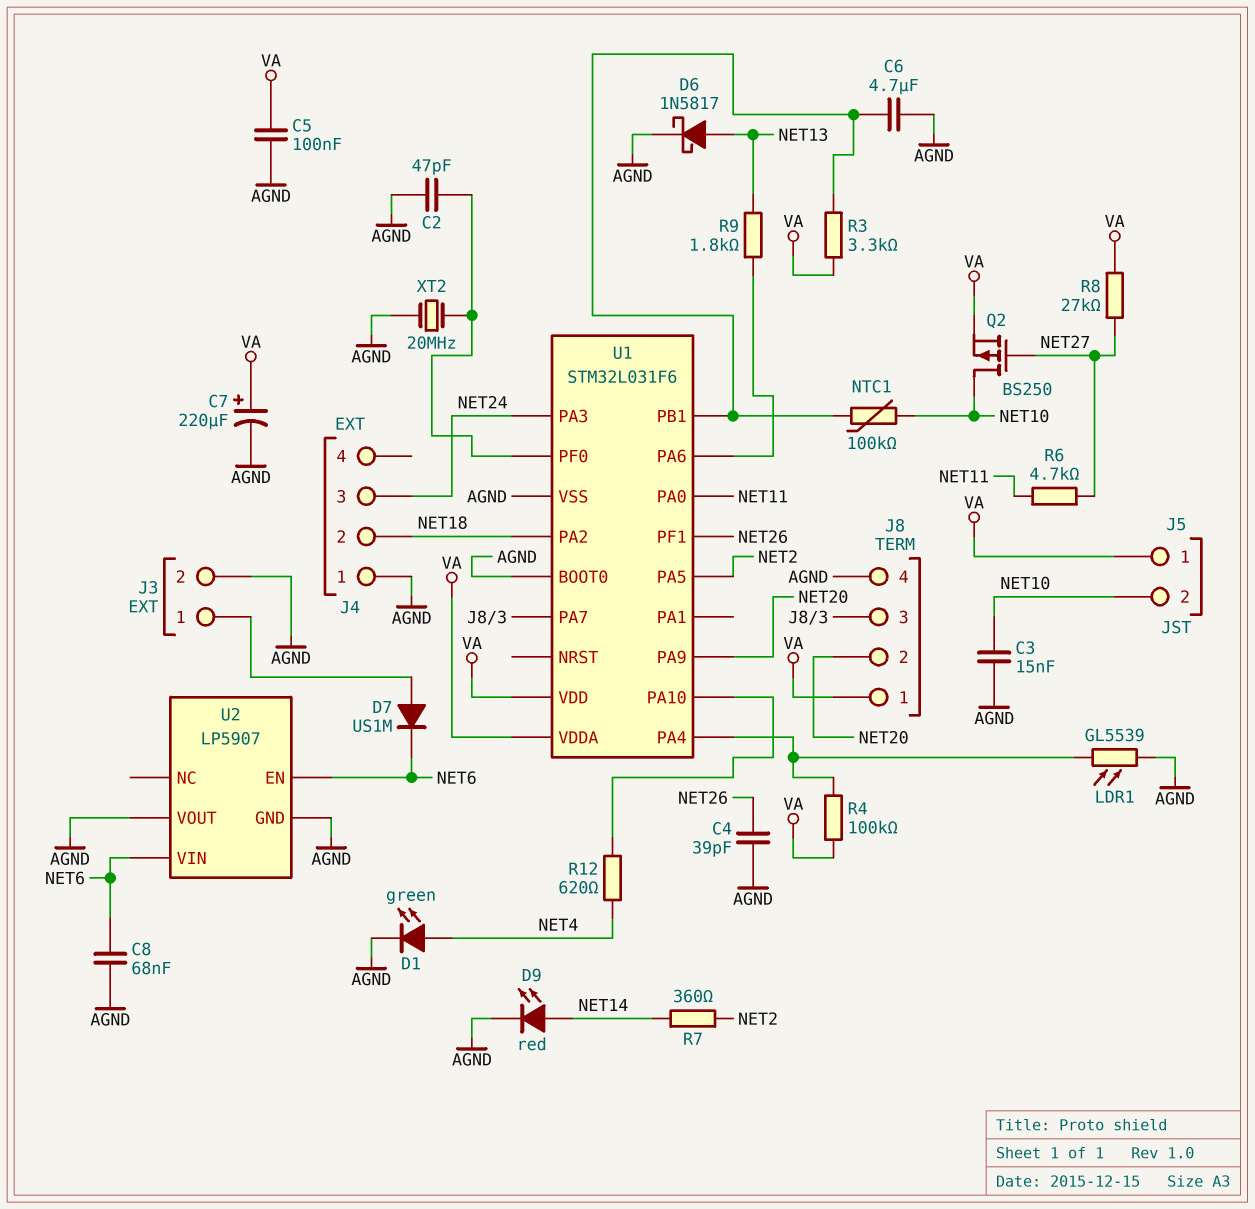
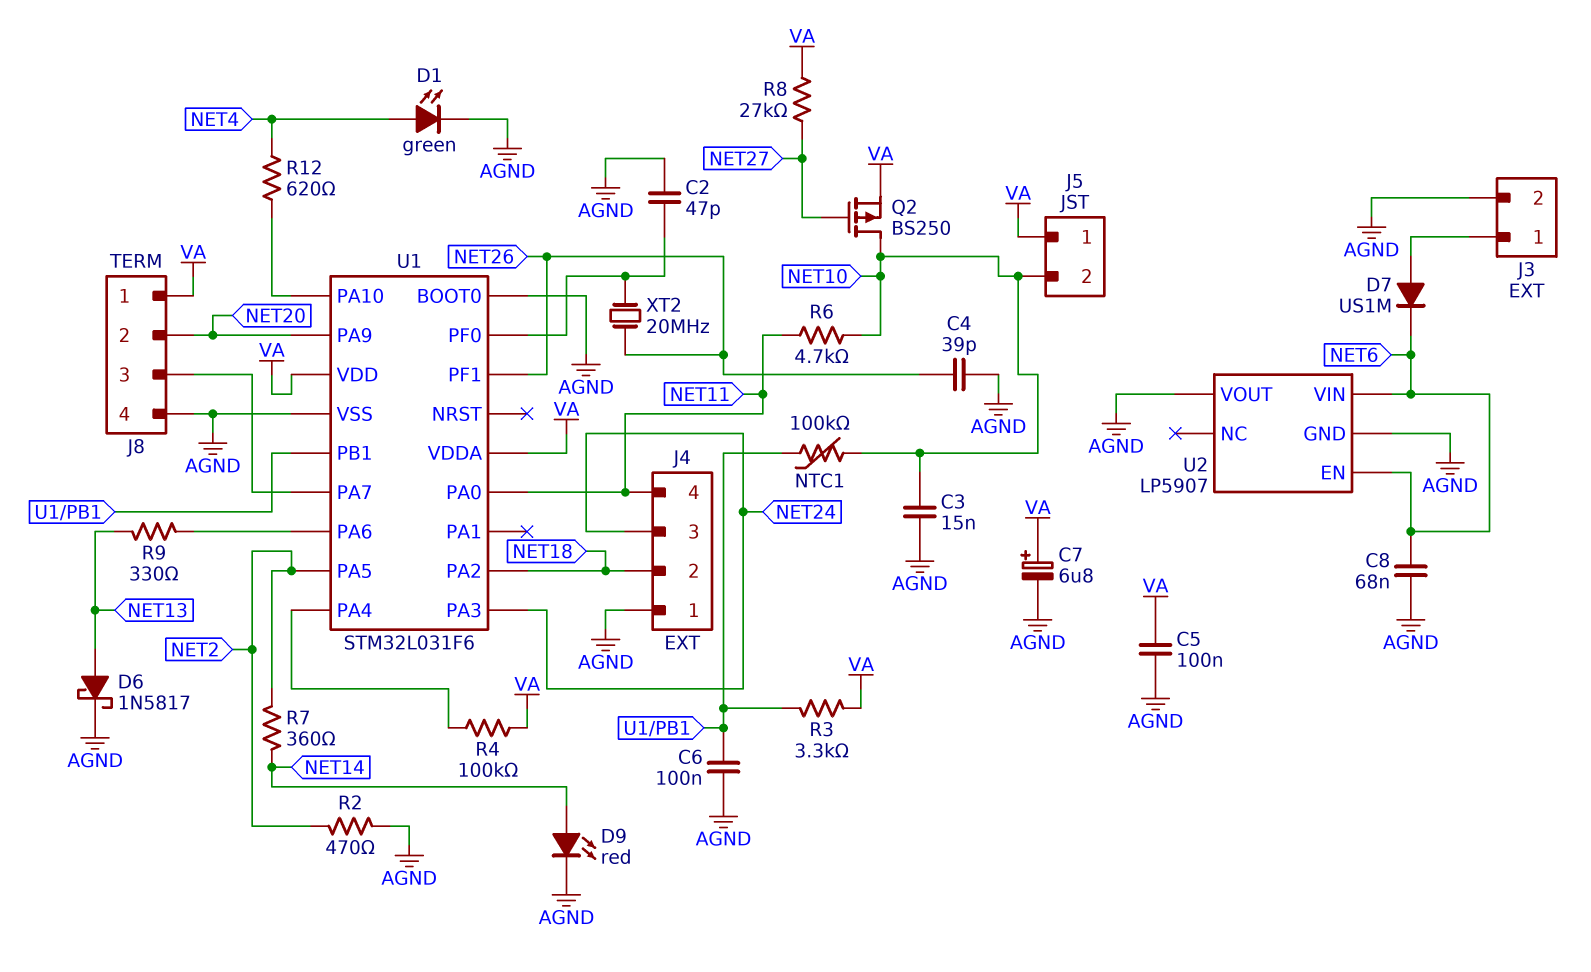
C6: 4.7uF (AGND, U1/PB1) -> 100nF (AGND, U1/PB1)
C7: 220uF (plus VA, minus AGND) -> 6.8uF (plus VA, minus AGND)
J4 pin 4: none -> NET11
LDR1: GL5539 (AGND, U1/PA4) -> none
R2: none -> 470 (AGND, NET2)
R6: 4.7k (NET11, NET27) -> 4.7k (NET10, NET11)
R9: 1.8k (NET13, U1/PA6) -> 330 (NET13, U1/PA6)
XT2: 20MHz (AGND, U1/PF0) -> 20MHz (NET26, U1/PF0)

